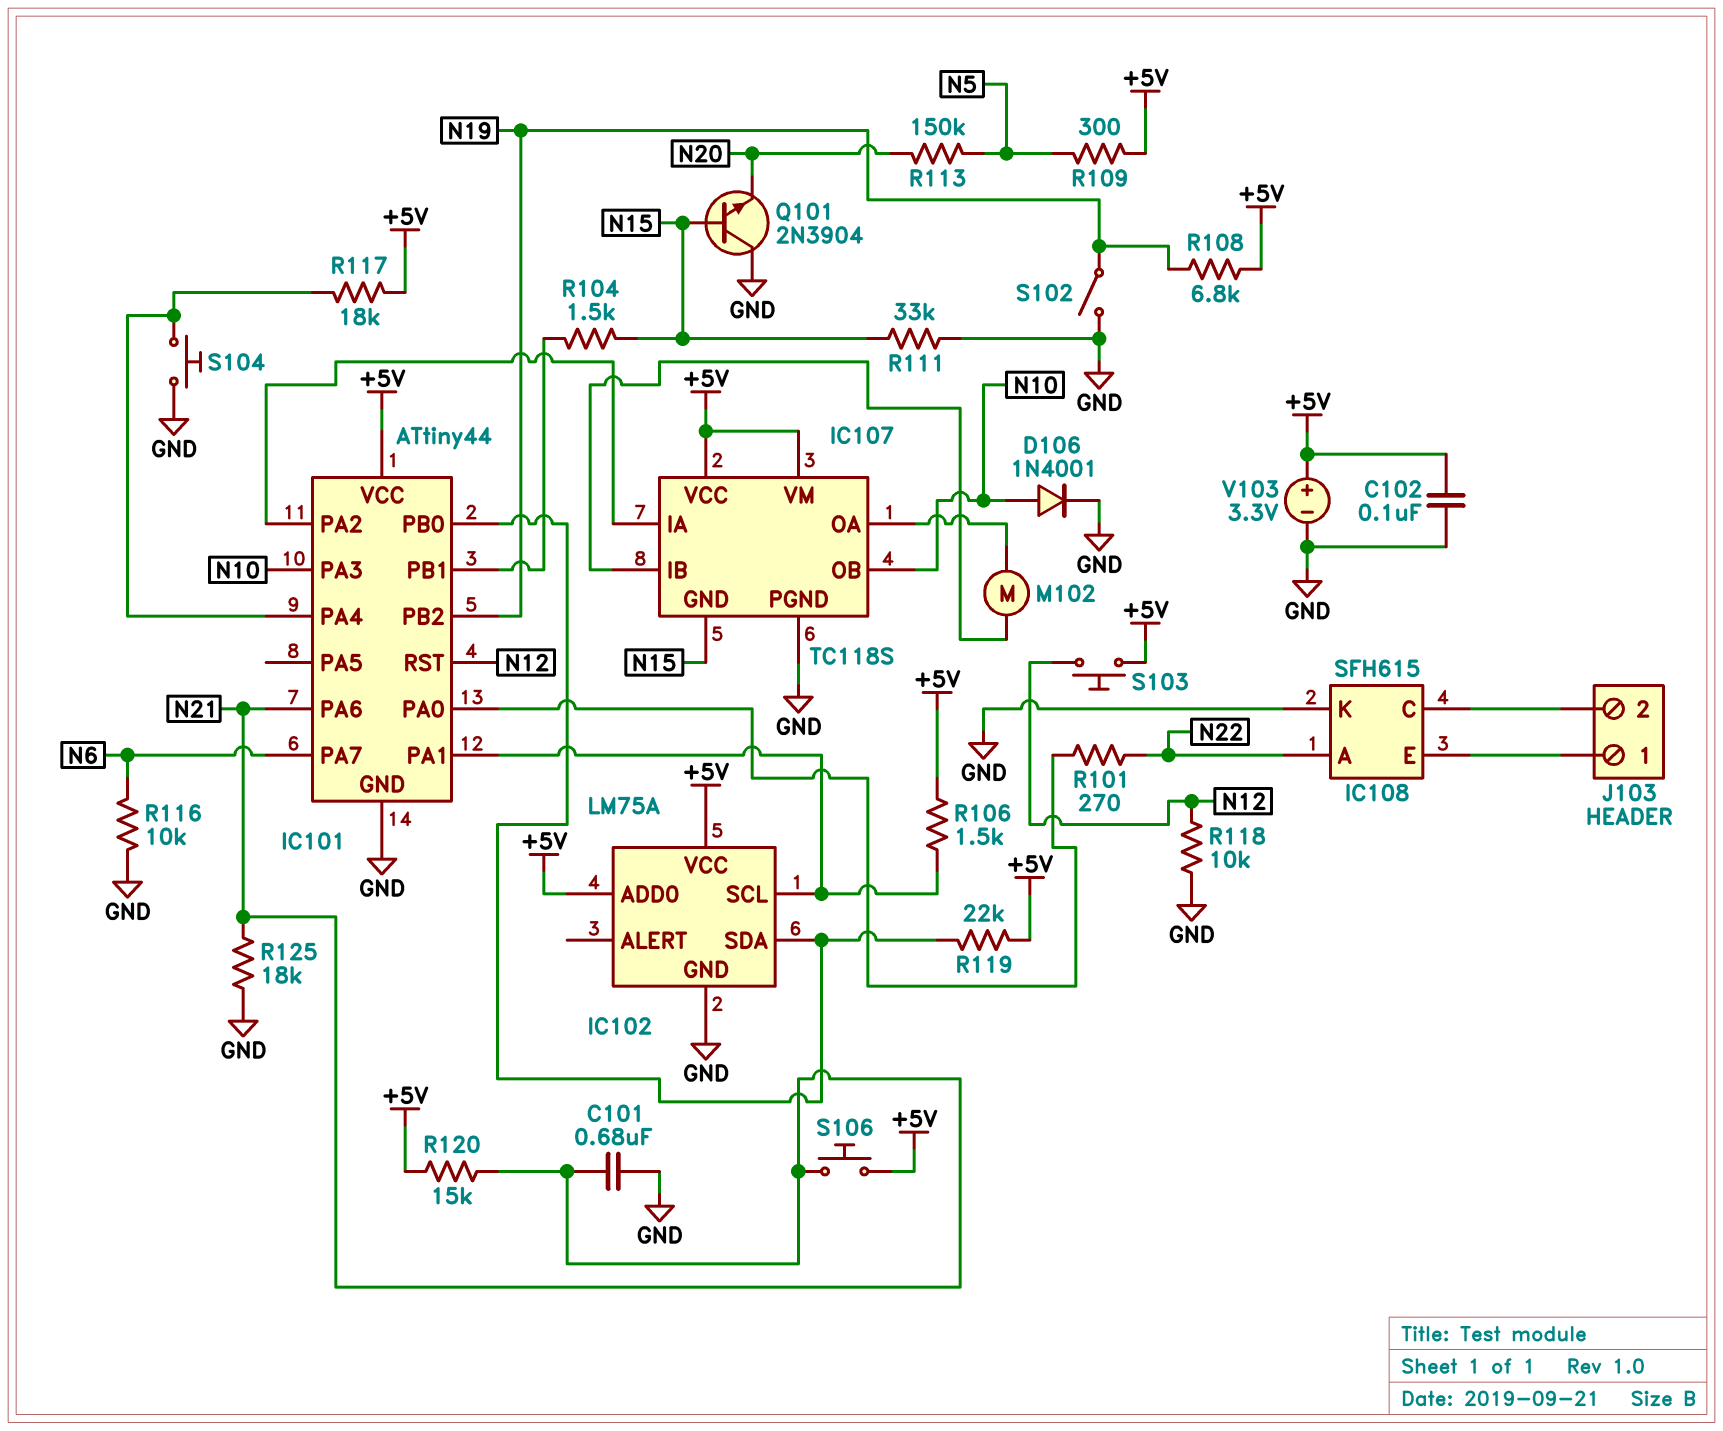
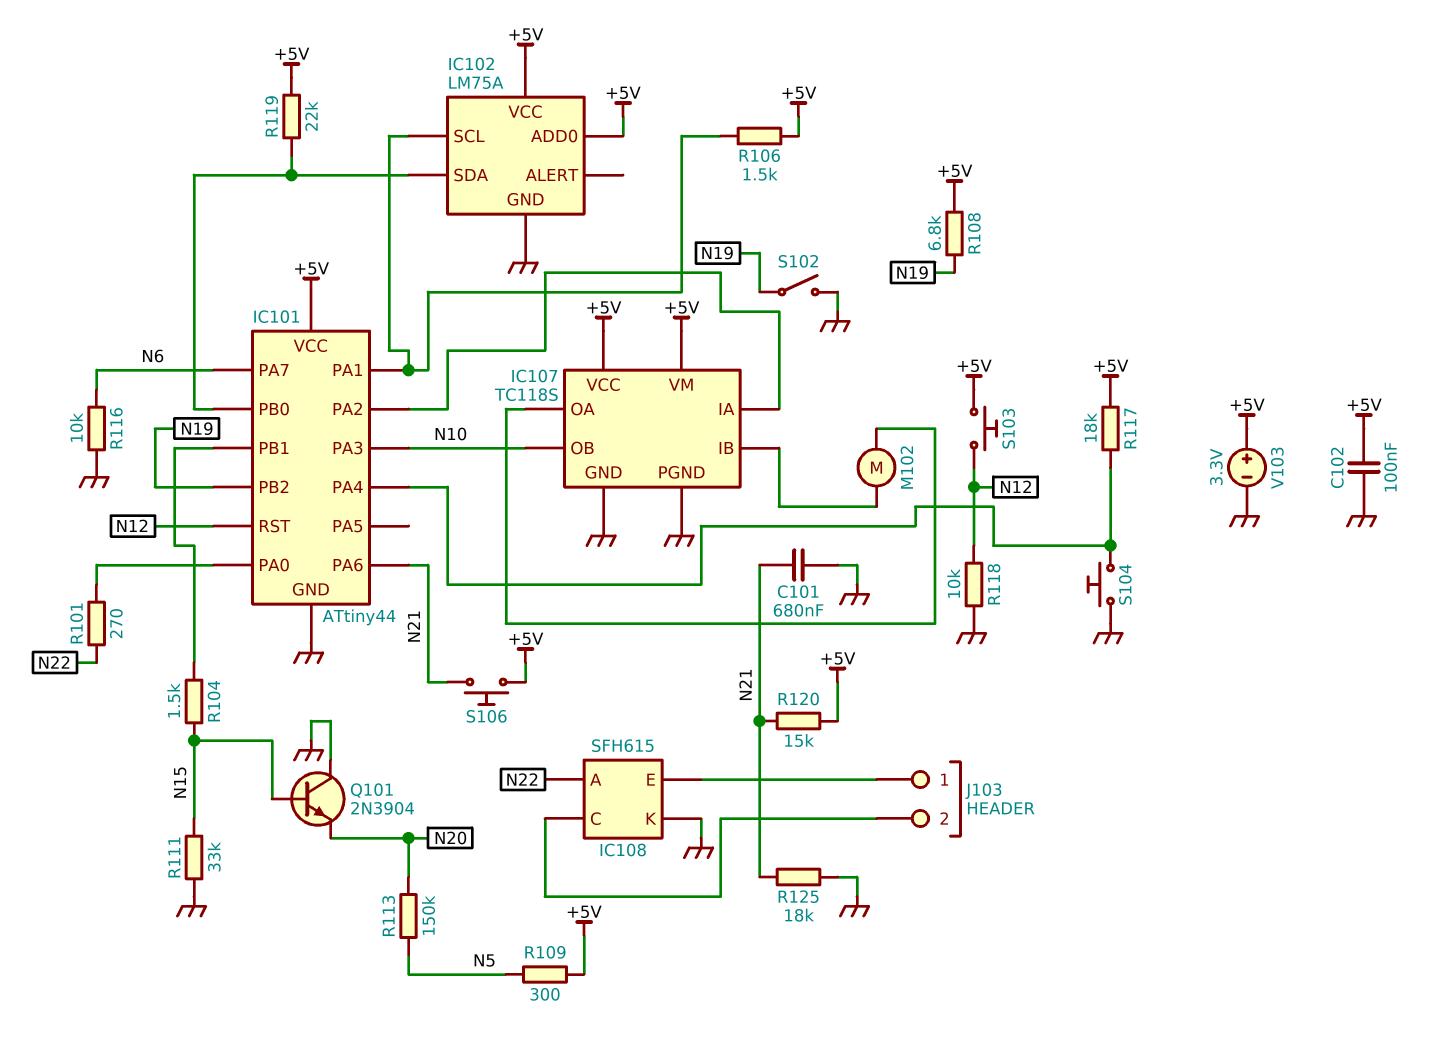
D106: diode 1N4001 (A N10, K GND) -> none
IC107 pin GND: N15 -> GND

